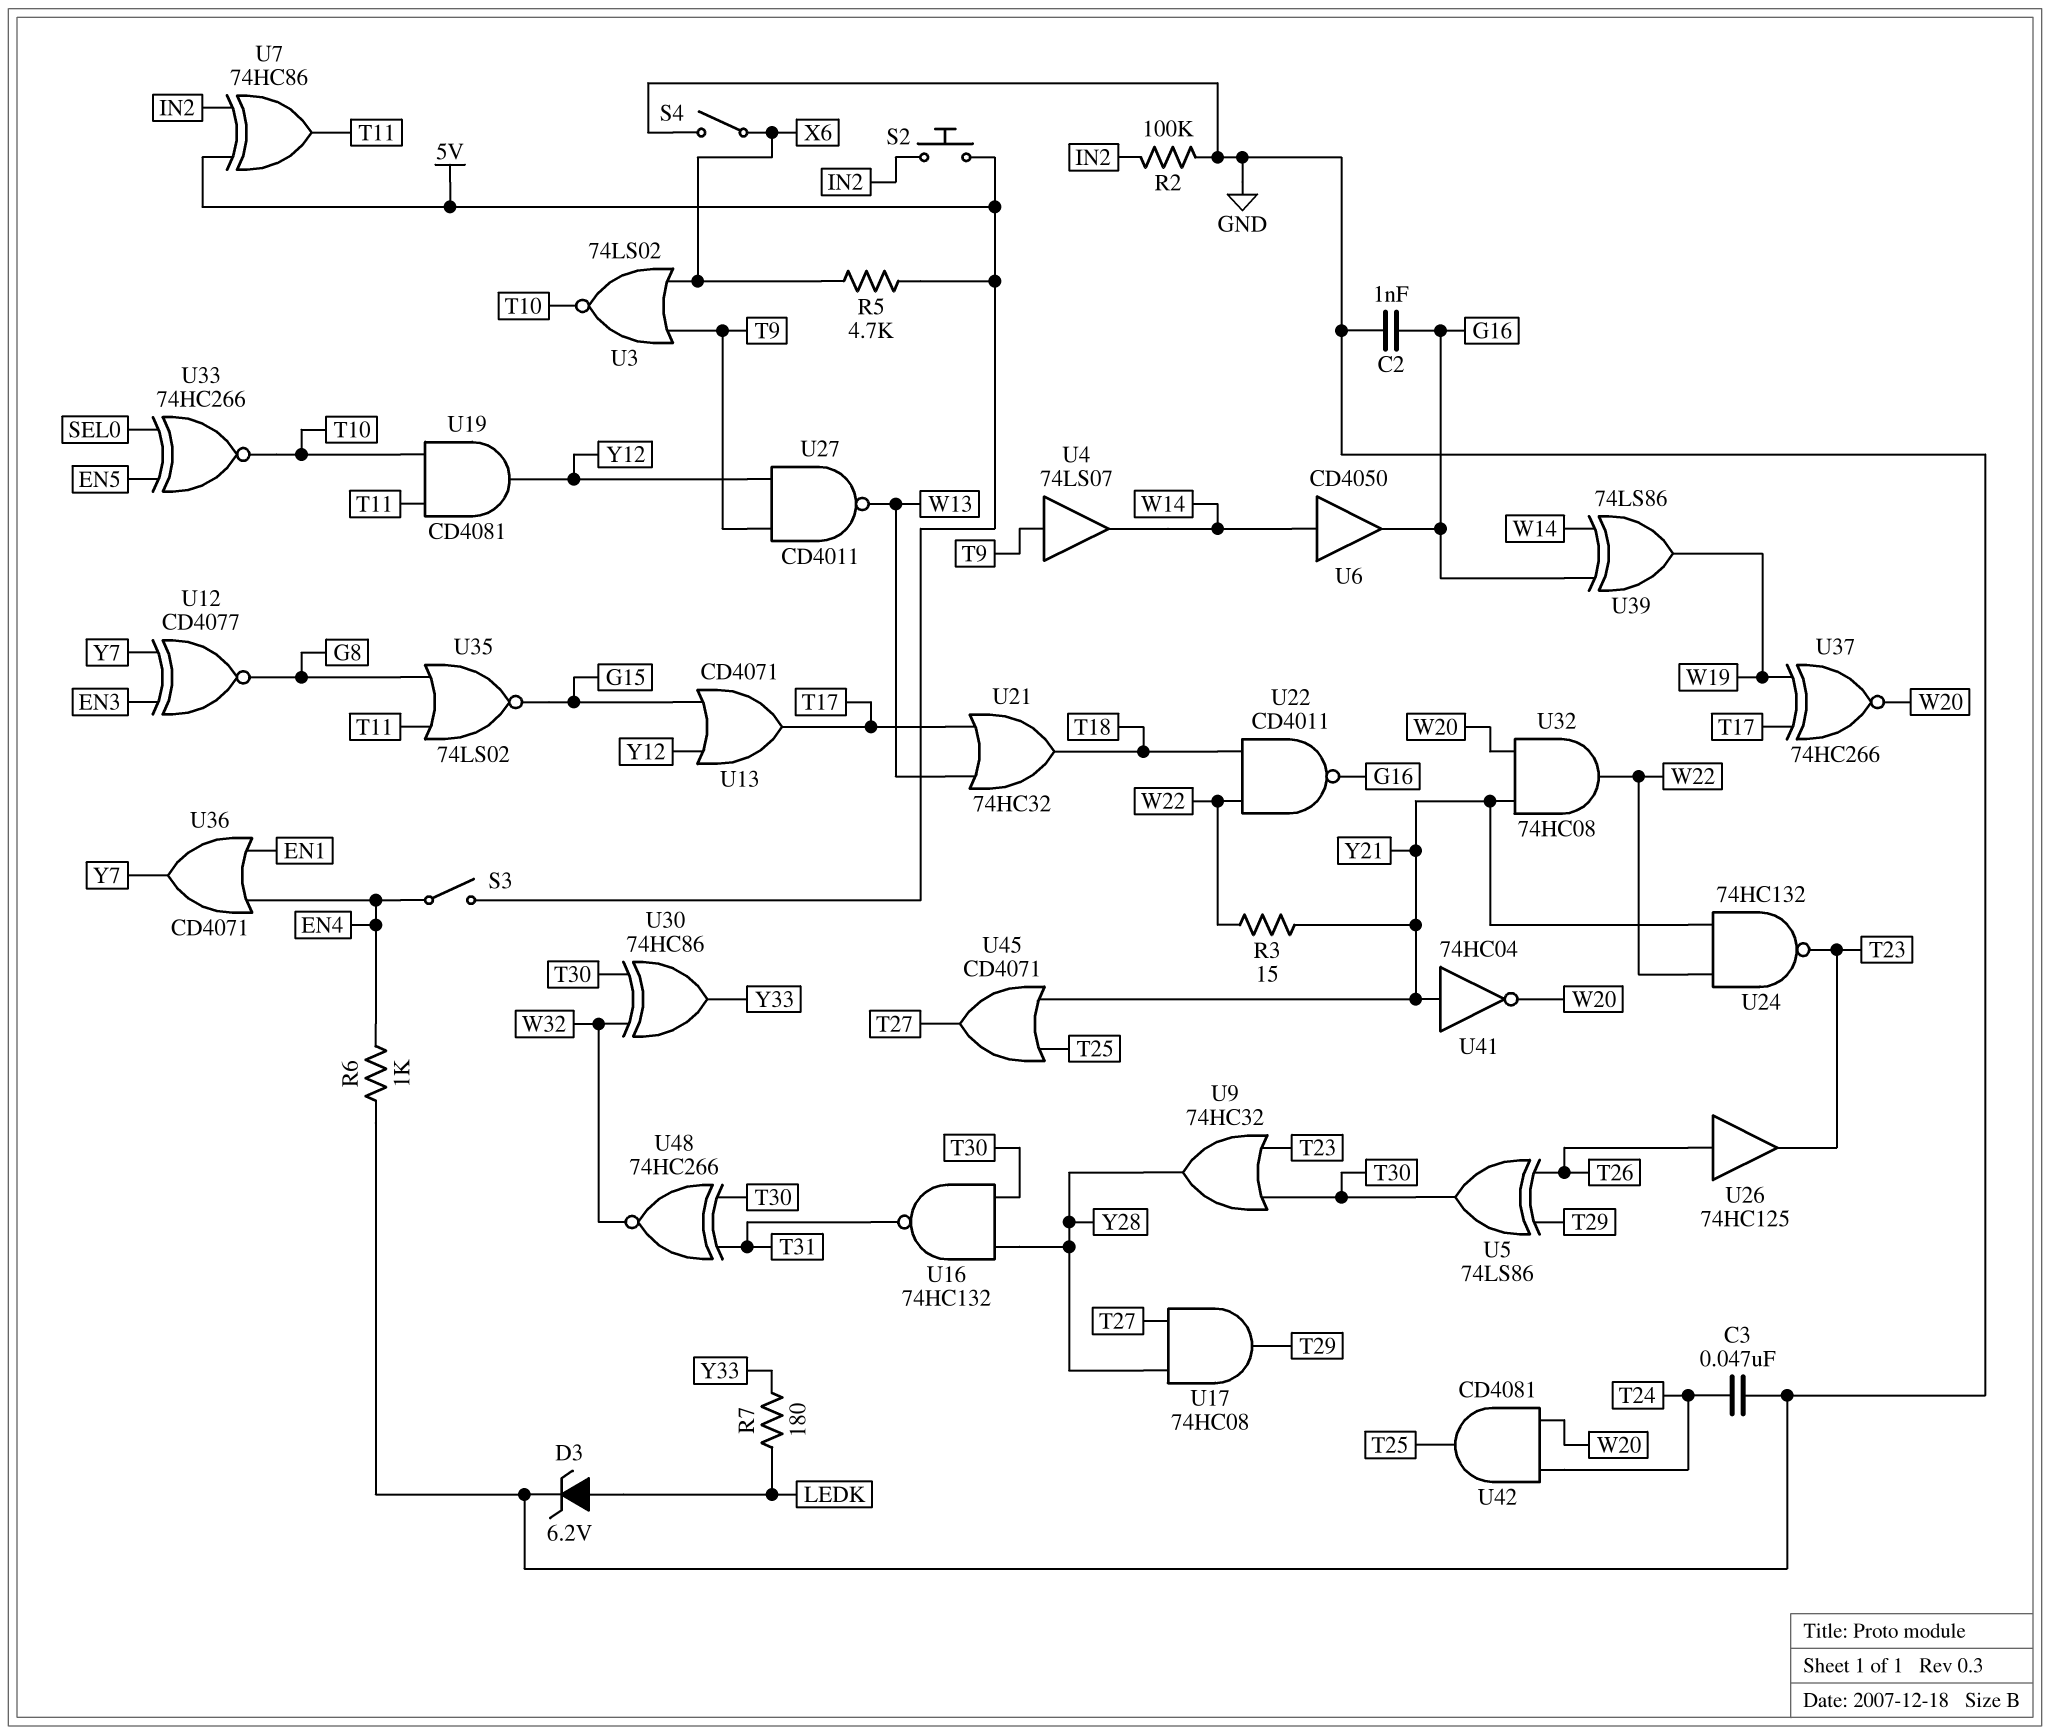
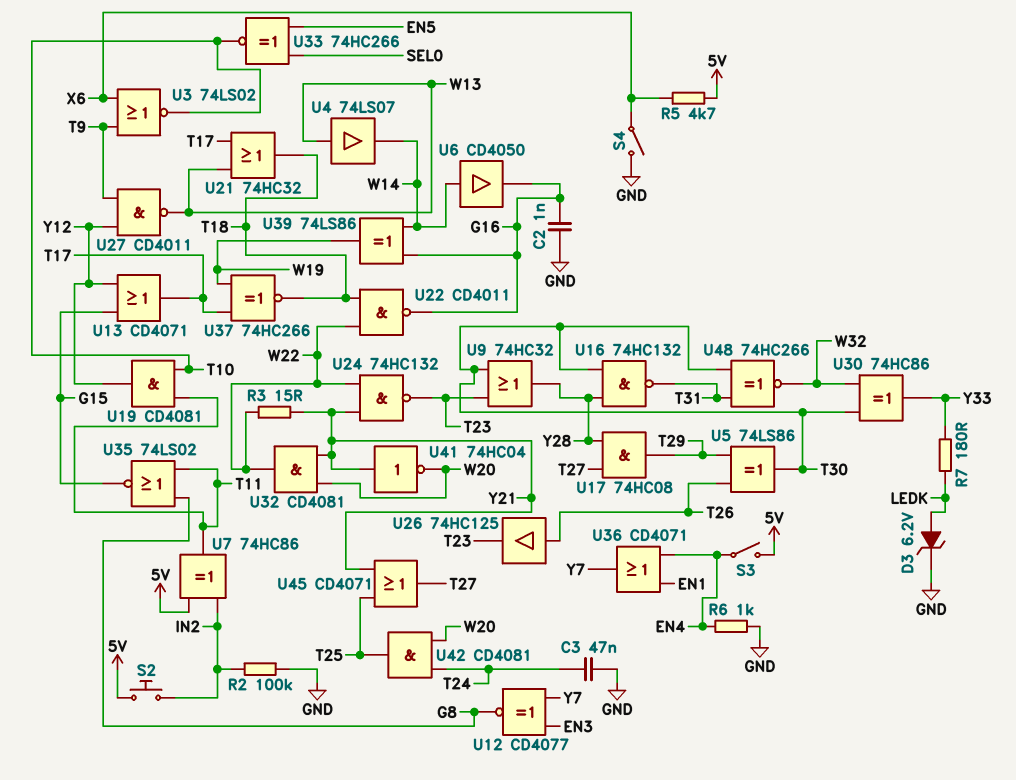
U4: buffer 74LS07 (in T9, out W14) -> buffer 74LS07 (in W13, out W14)
U32: AND 74HC08 (in W20, in Y21, out W22) -> AND CD4081 (in W20, in Y21, out W22)
U37: XNOR 74HC266 (in T17, in W19, out W20) -> XNOR 74HC266 (in T17, in W19, out T18)

